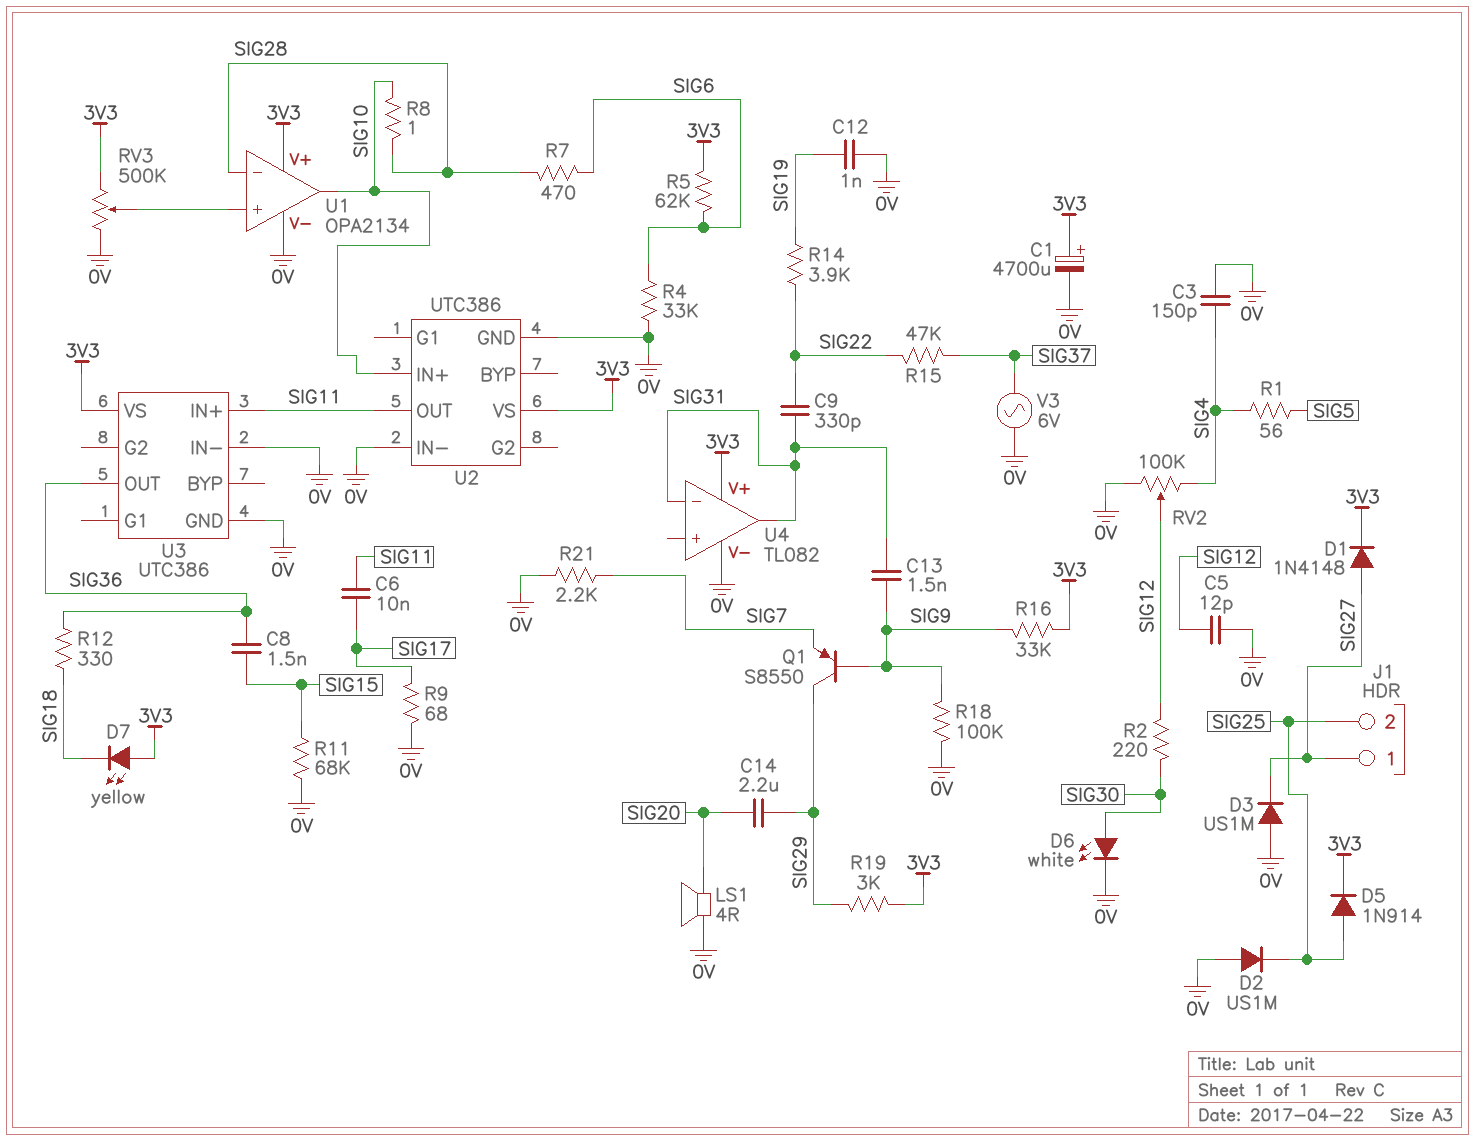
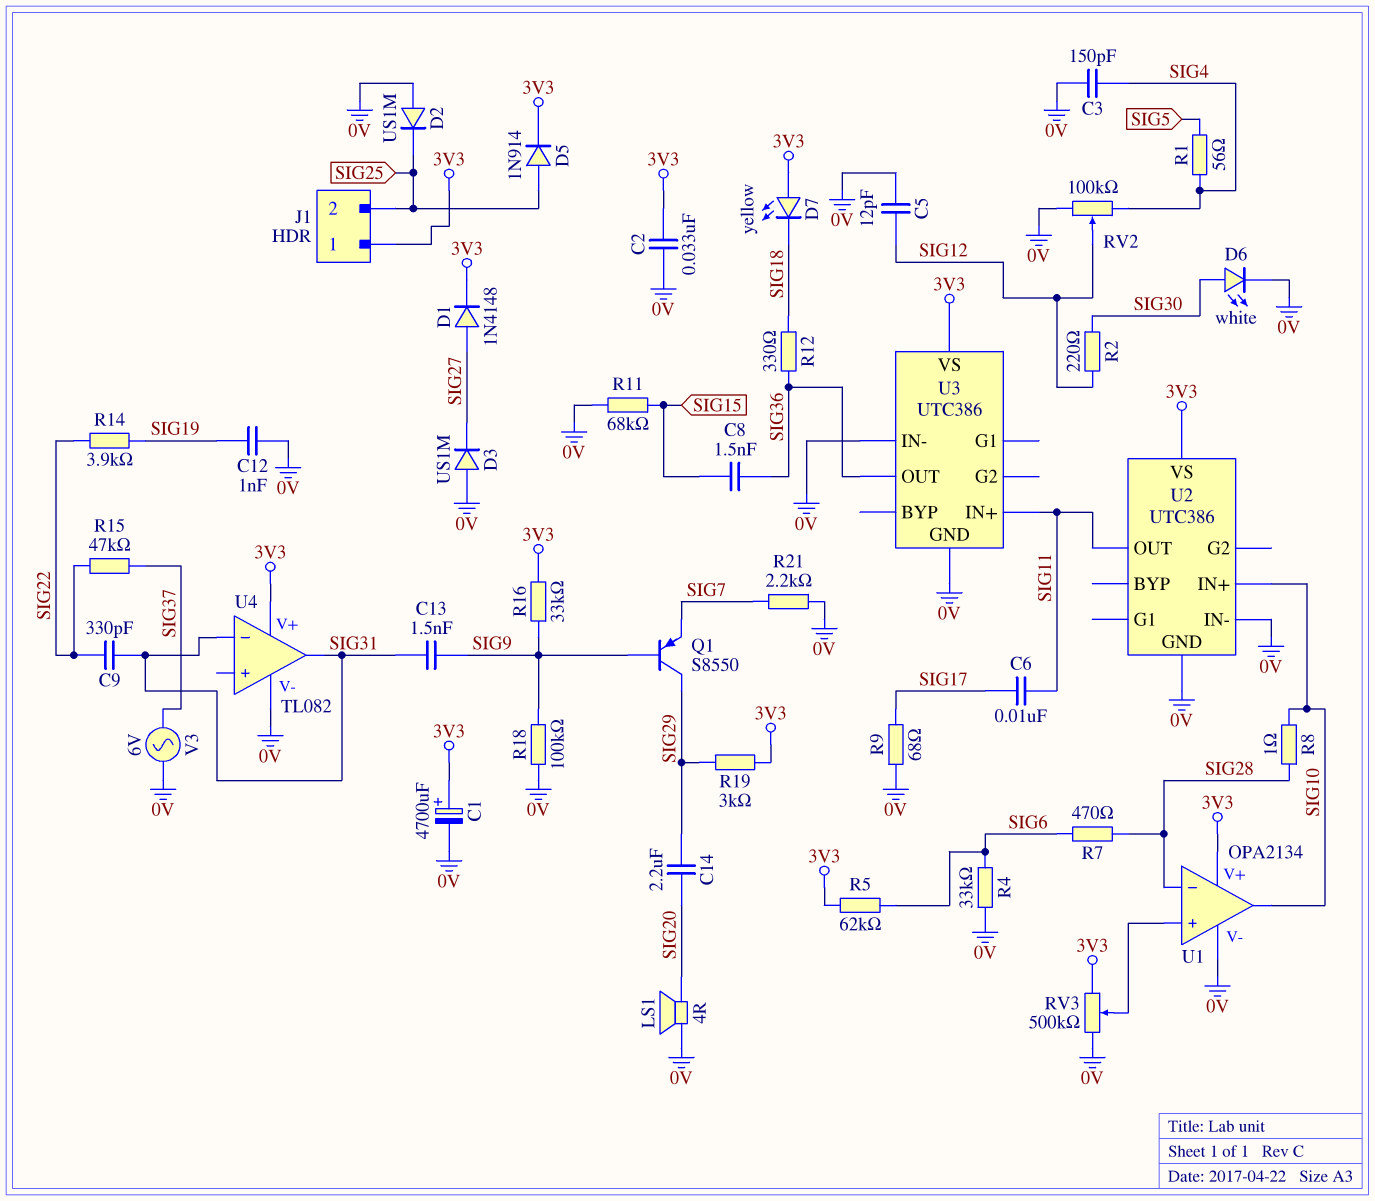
C2: none -> 33nF (0V, 3V3)
J1 pin 1: SIG27 -> 3V3

